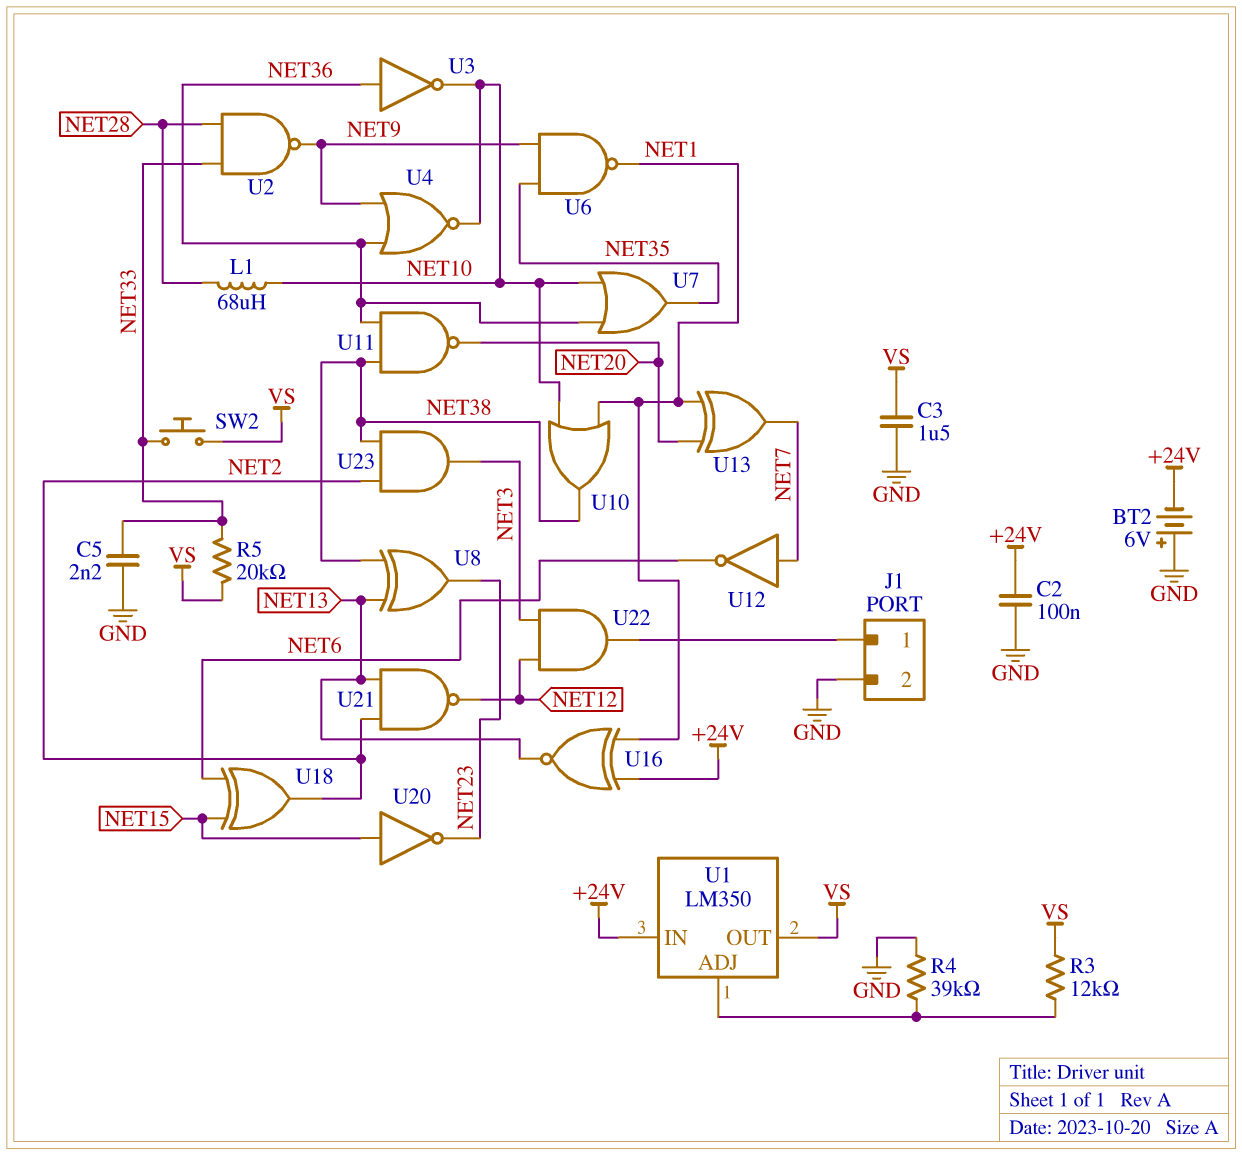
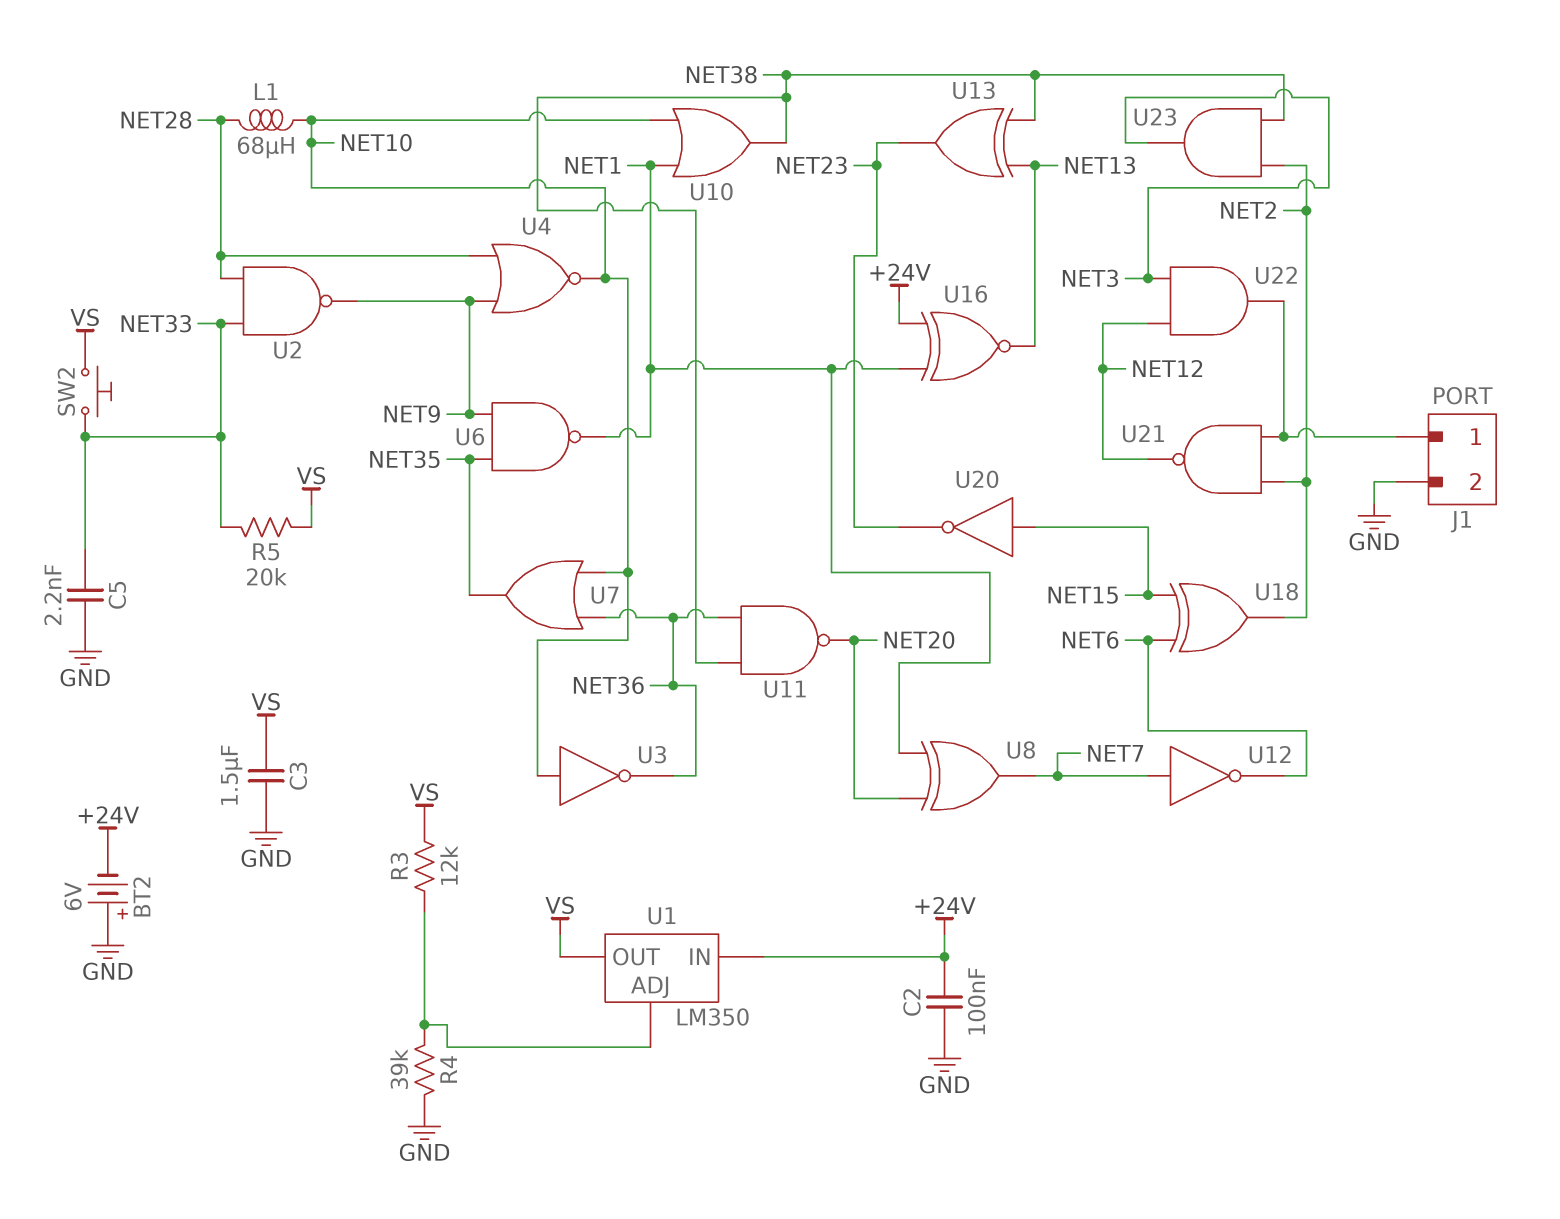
U3: NOT (in NET36, out NET10) -> NOT (in NET10, out NET36)
U4: NOR (in NET9, in NET36, out NET10) -> NOR (in NET9, in NET28, out NET10)
U8: XOR (in NET13, in NET38, out NET23) -> XOR (in NET1, in NET20, out NET7)
U13: XOR (in NET1, in NET20, out NET7) -> XOR (in NET13, in NET38, out NET23)
U21: NAND (in NET2, in NET13, out NET12) -> NAND (in J1/1, in NET2, out NET12)

